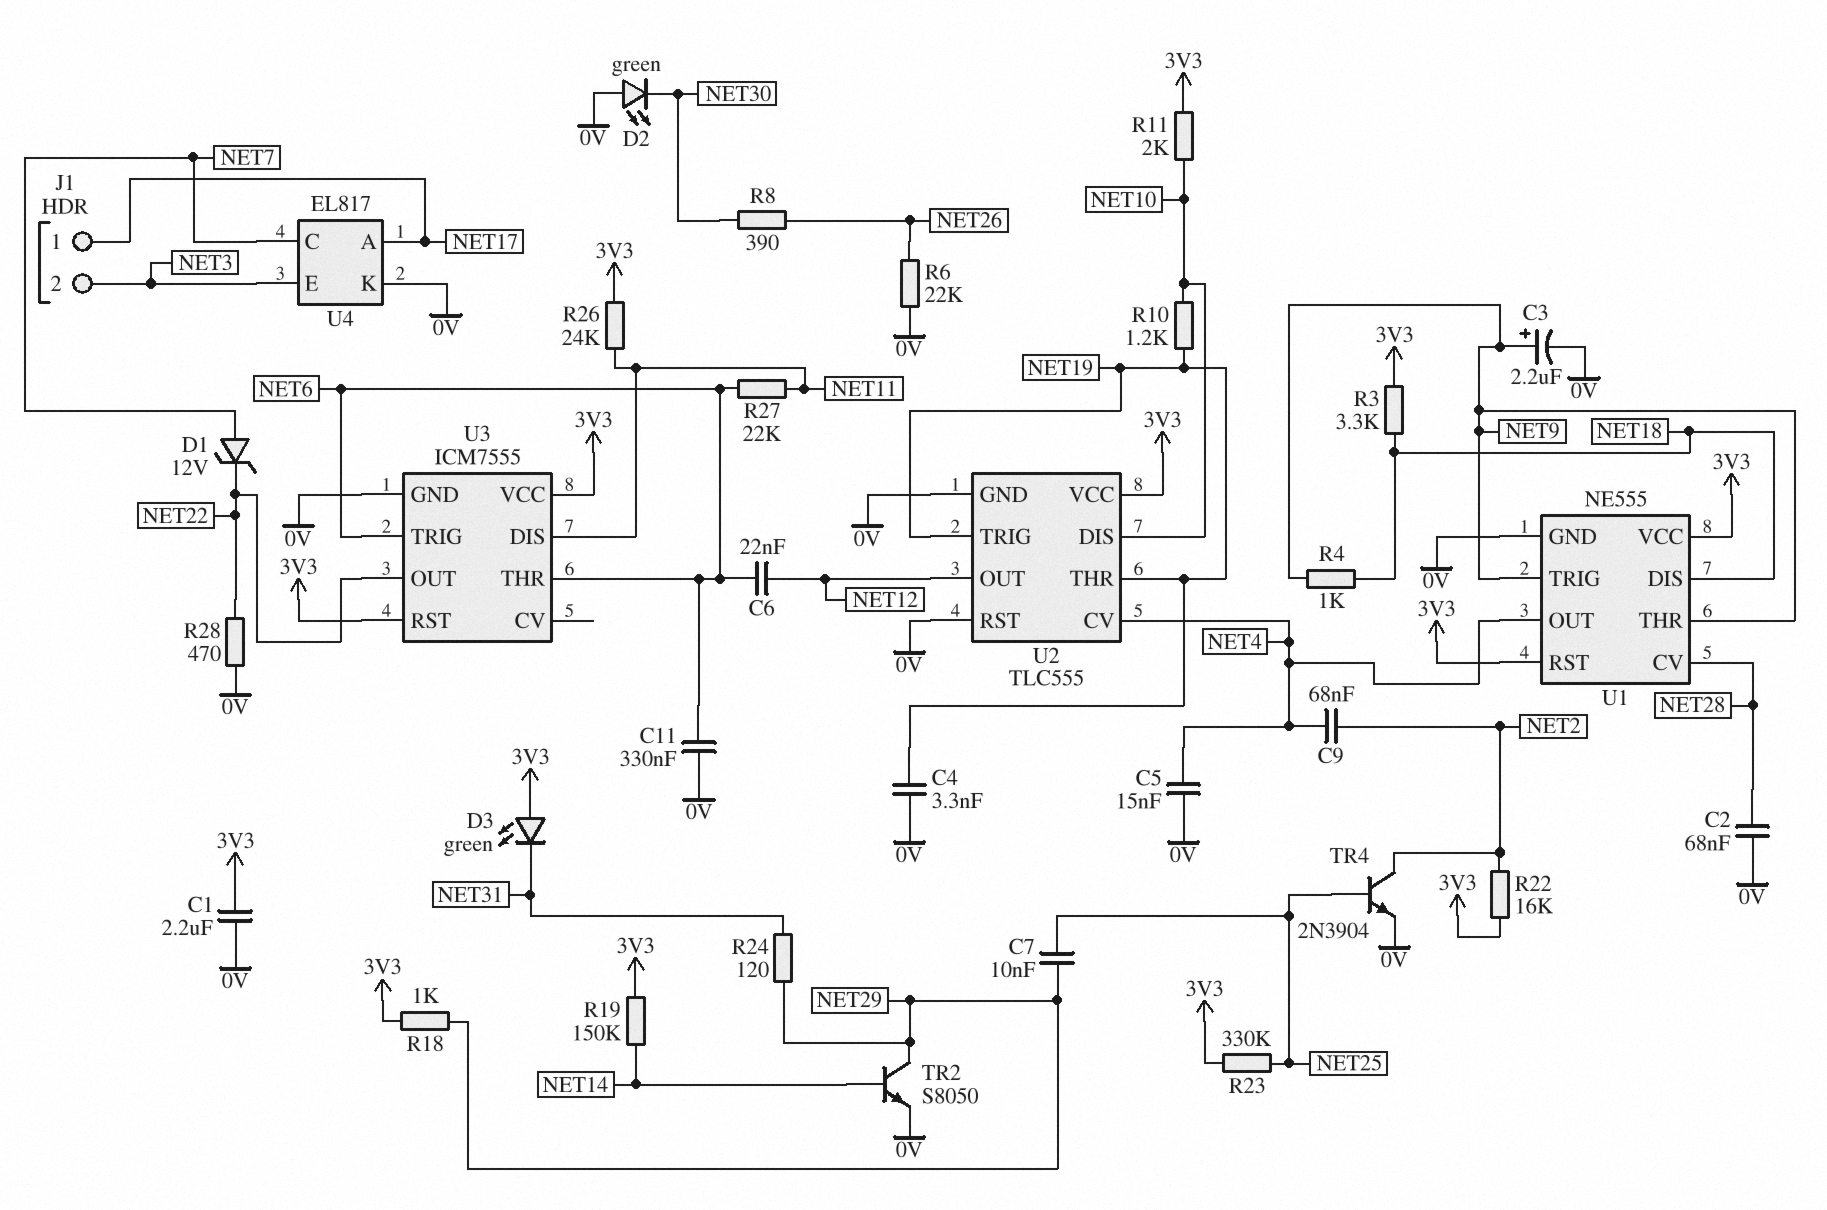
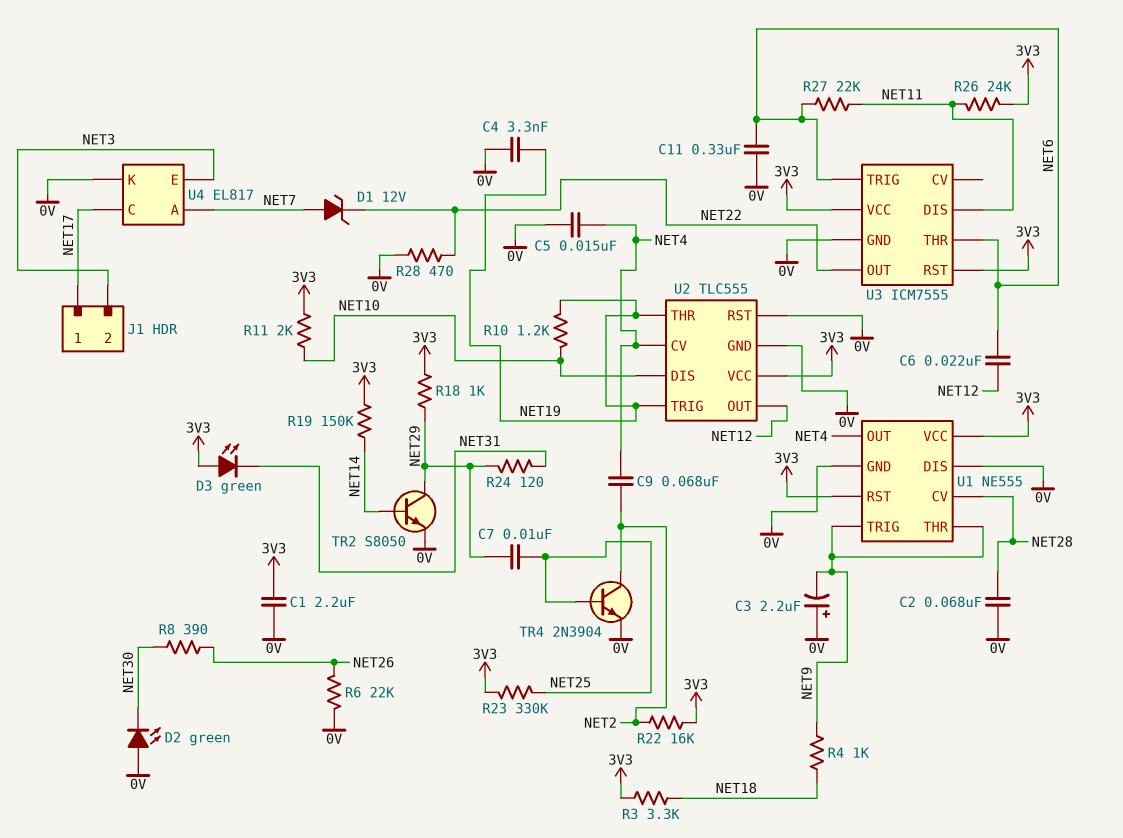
C3: 2.2uF (plus NET9, minus 0V) -> 2.2uF (plus 0V, minus NET9)
U1 pin DIS: NET18 -> 0V
U4 pin A: NET17 -> NET7
U4 pin C: NET7 -> NET17

